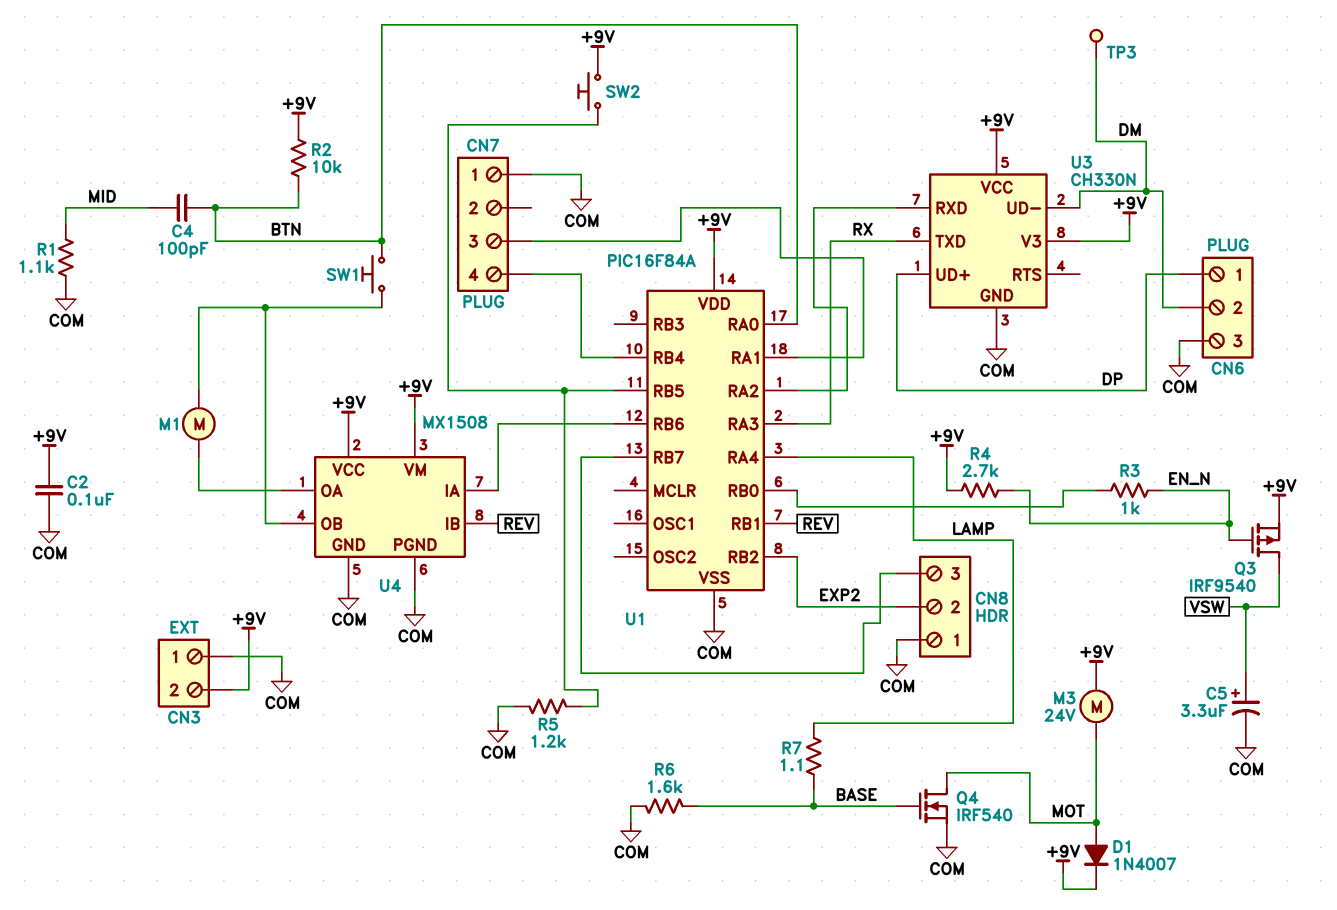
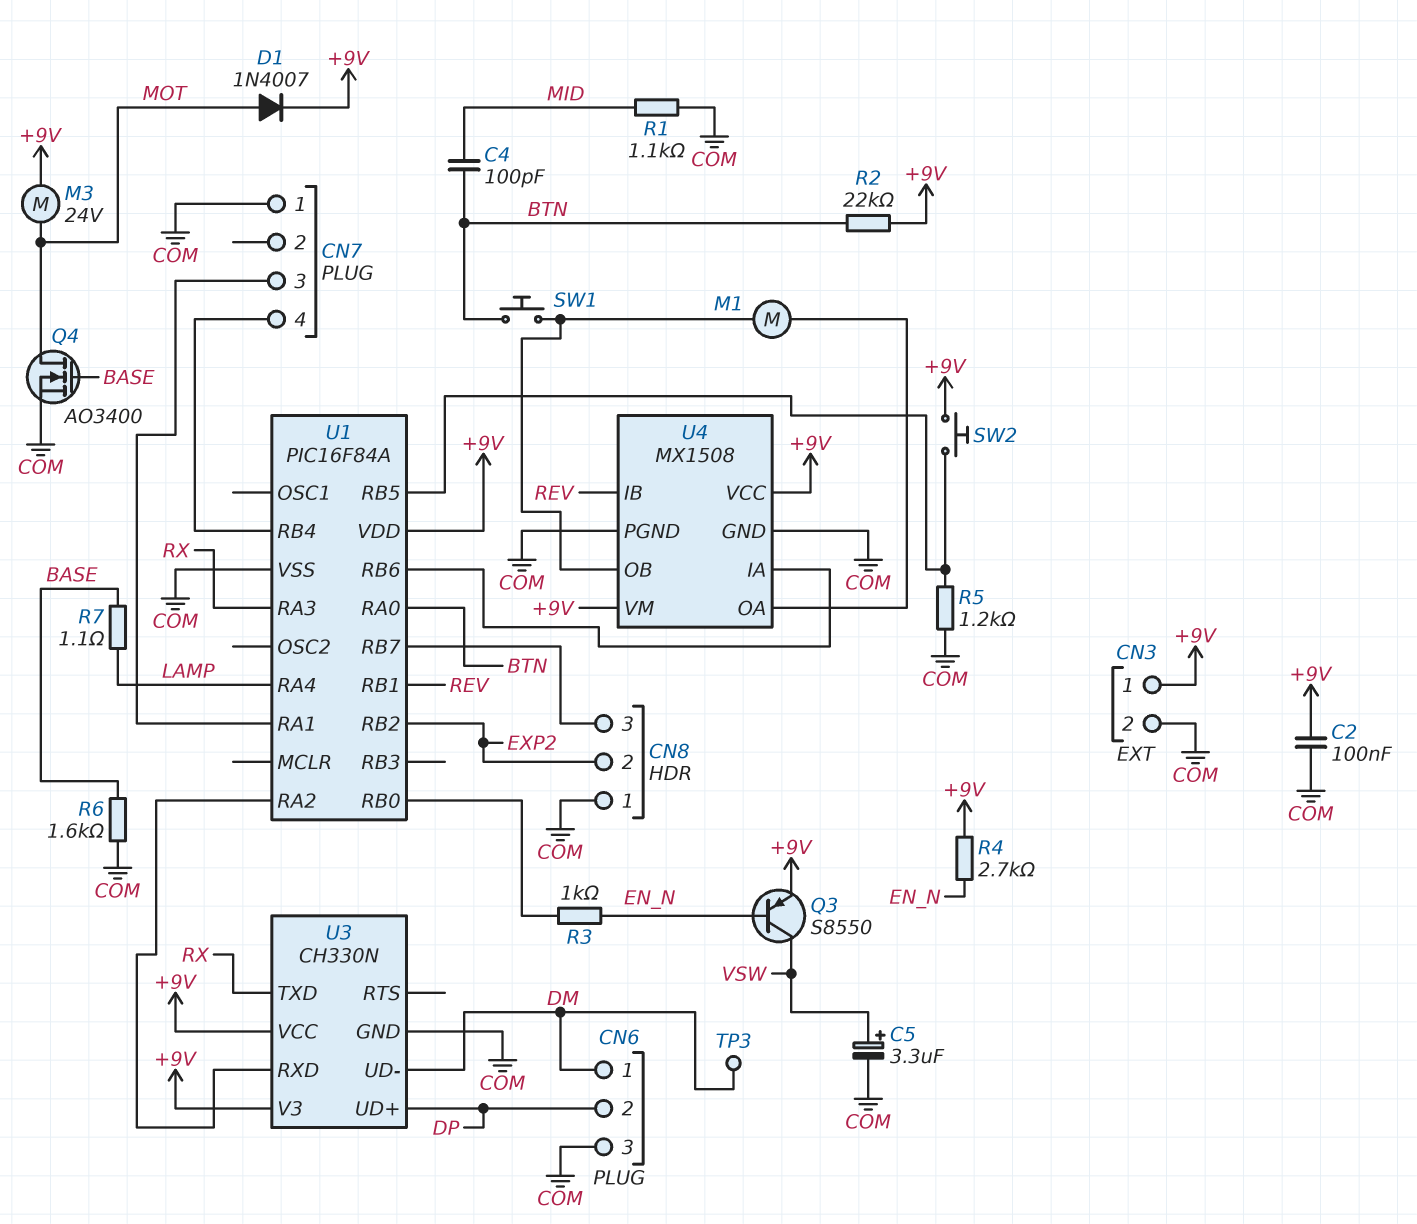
CN3 pin 1: COM -> +9V
CN3 pin 2: +9V -> COM
CN6 pin 1: DP -> DM
CN6 pin 2: DM -> DP
Q3: PMOS IRF9540 (G EN_N, D VSW, S +9V) -> PNP S8550 (B EN_N, C VSW, E +9V)
Q4: NMOS IRF540 (G BASE, D MOT, S COM) -> NMOS AO3400 (G BASE, D MOT, S COM)
R2: 10k (+9V, BTN) -> 22k (+9V, BTN)

